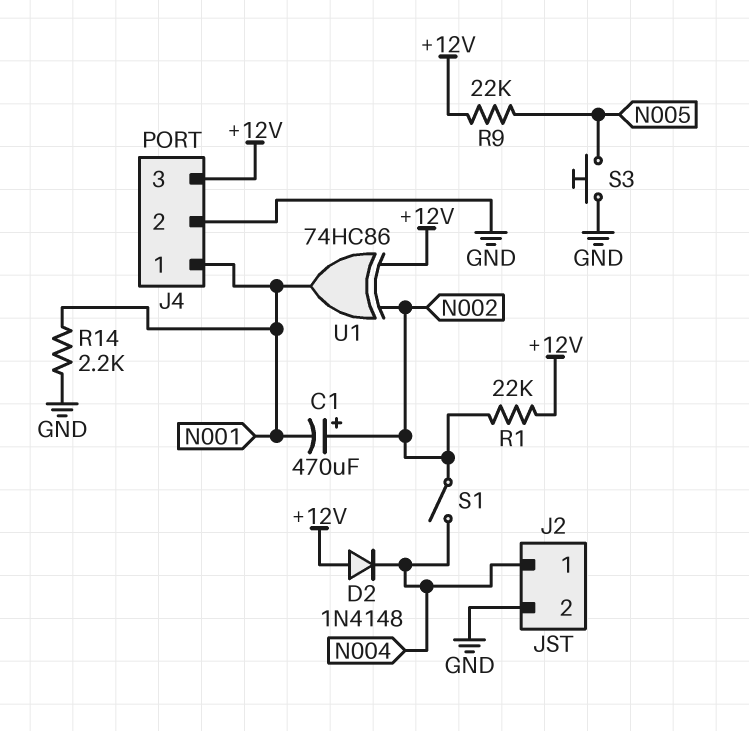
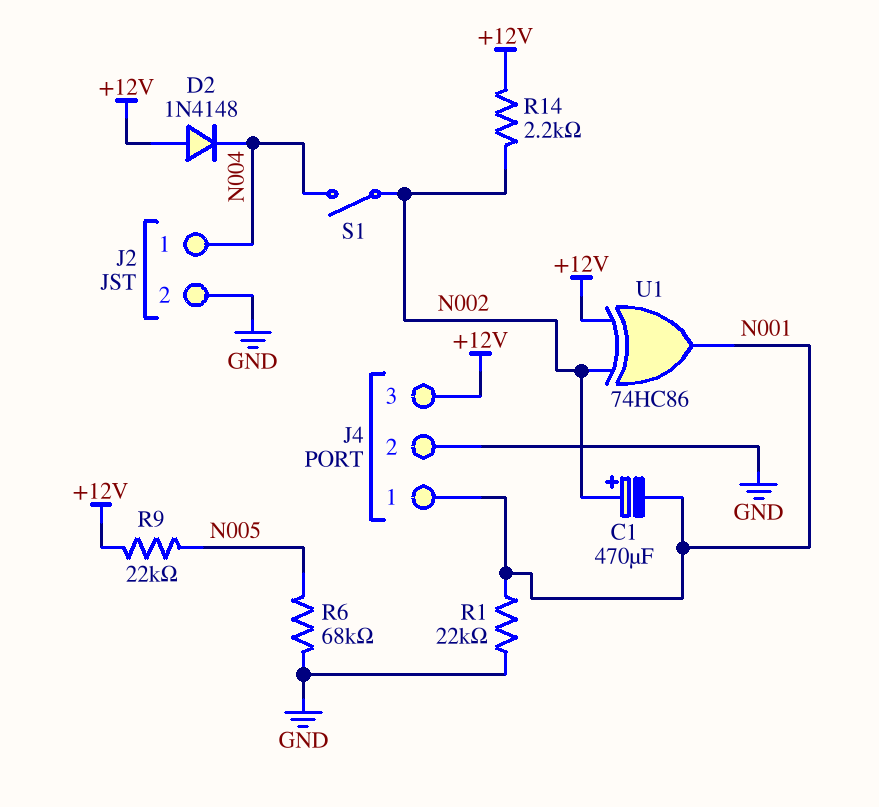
R1: 22k (+12V, N002) -> 22k (GND, N001)
R6: none -> 68k (GND, N005)
R14: 2.2k (GND, N001) -> 2.2k (+12V, N002)
S3: button (GND, N005) -> none

